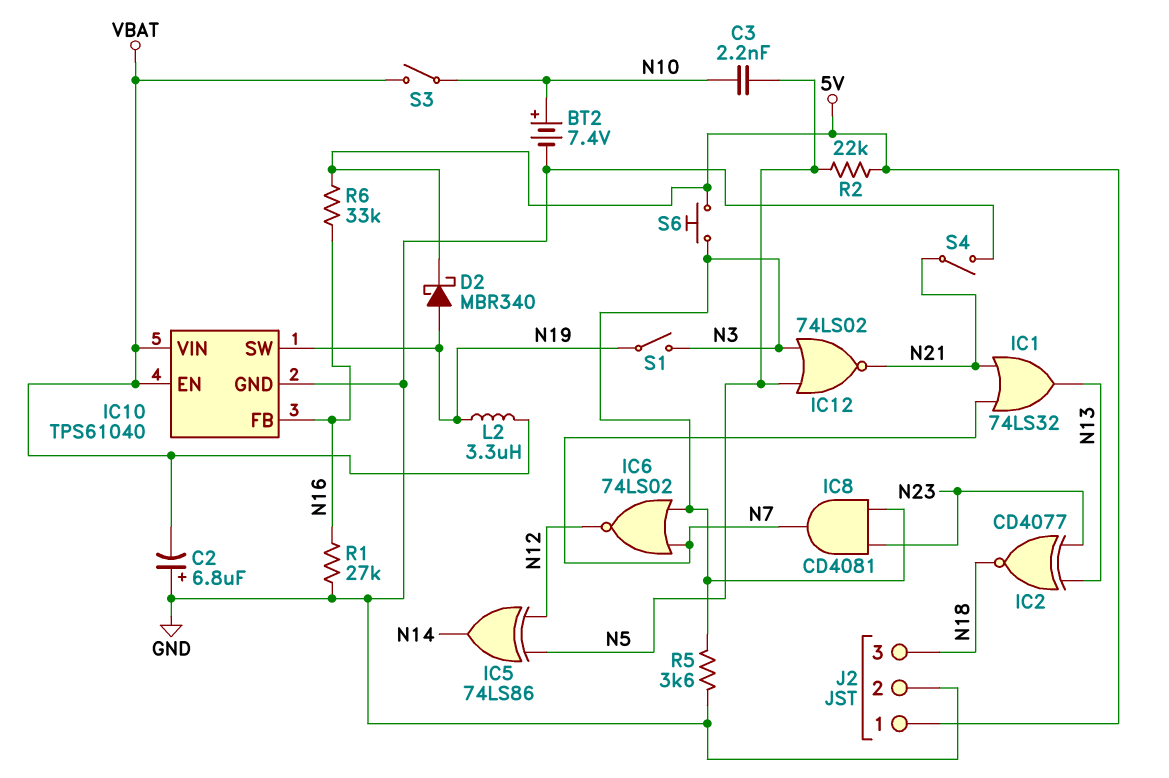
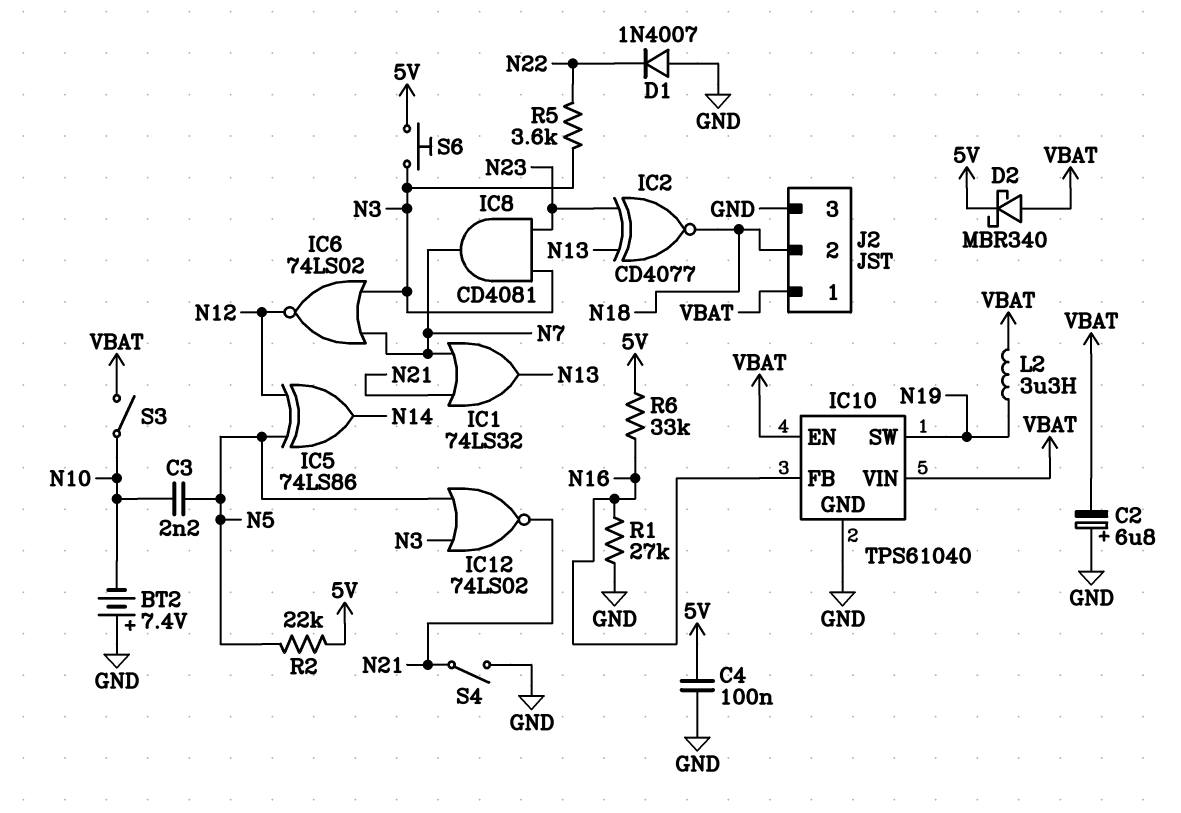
BT2: 7.4V (plus N10, minus GND) -> 7.4V (plus GND, minus N10)
C4: none -> 100nF (5V, GND)
D1: none -> diode 1N4007 (A GND, K N22)
D2: schottky MBR340 (A N19, K 5V) -> schottky MBR340 (A VBAT, K 5V)
J2 pin 1: 5V -> VBAT
J2 pin 2: GND -> N18
J2 pin 3: N18 -> GND
R5: 3.6k (GND, N3) -> 3.6k (N3, N22)
S1: switch (N3, N19) -> none

